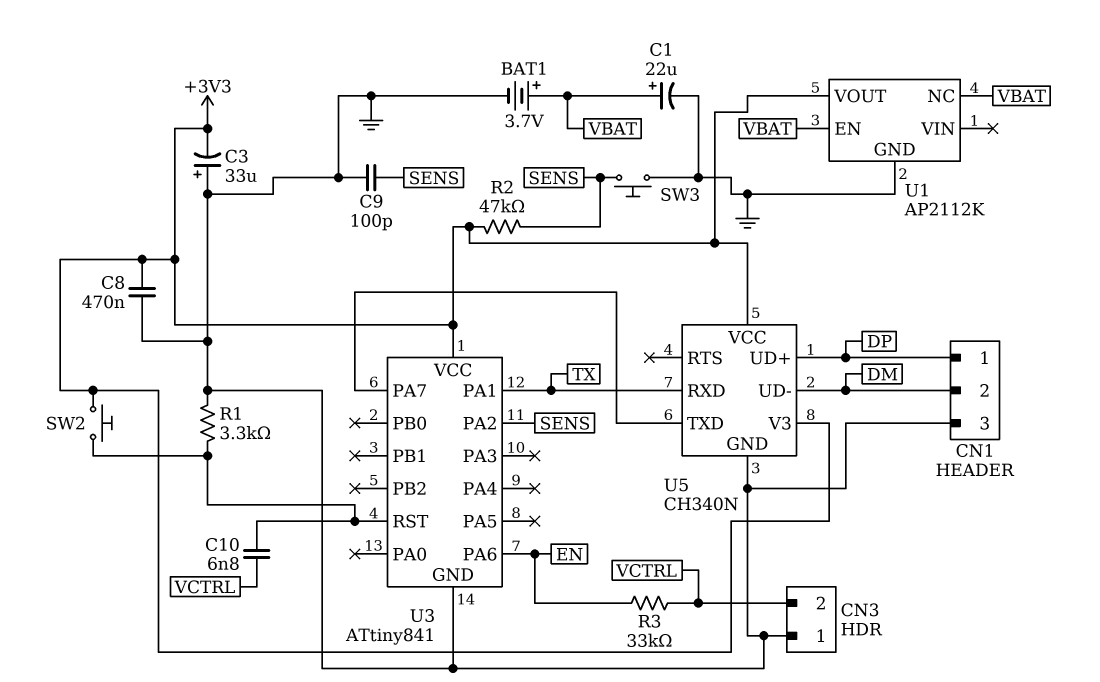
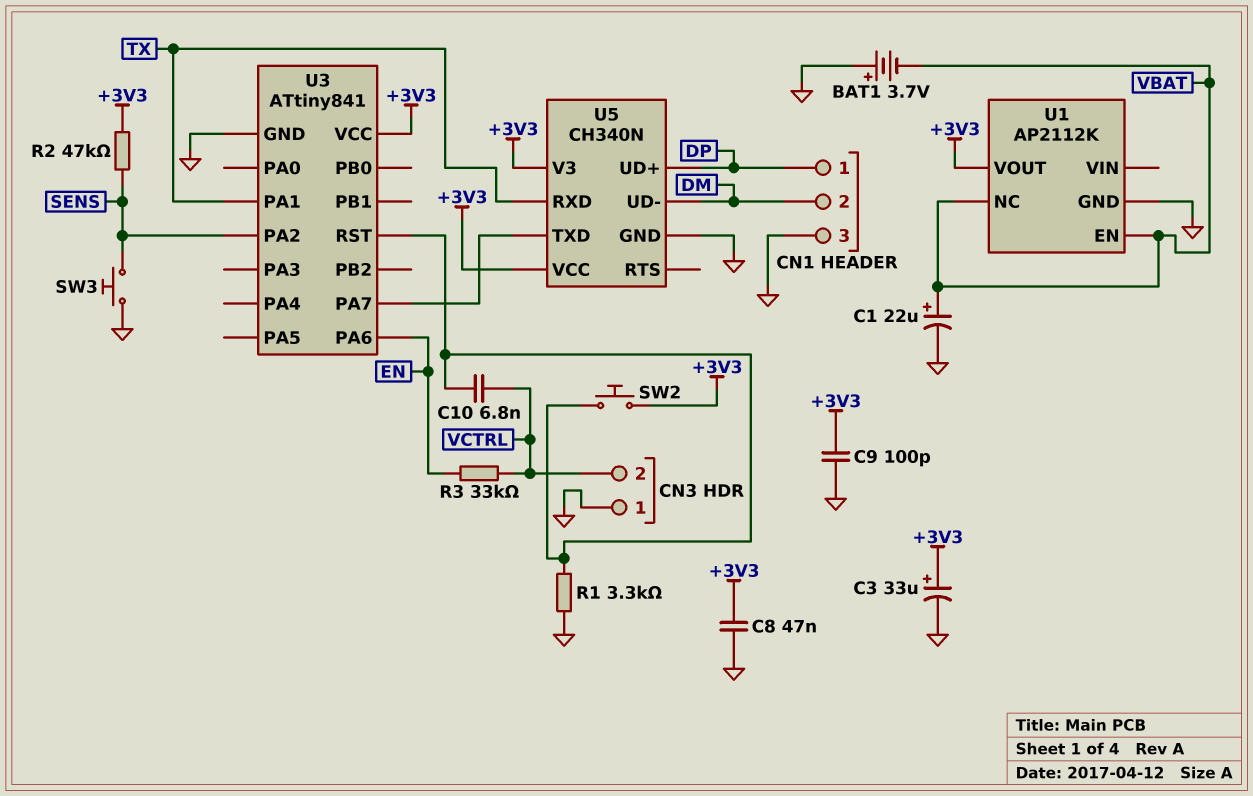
BAT1: 3.7V (plus VBAT, minus GND) -> 3.7V (plus GND, minus VBAT)
C3: 33uF (plus GND, minus +3V3) -> 33uF (plus +3V3, minus GND)
C8: 470nF (+3V3, GND) -> 47nF (+3V3, GND)
C9: 100pF (GND, SENS) -> 100pF (+3V3, GND)

